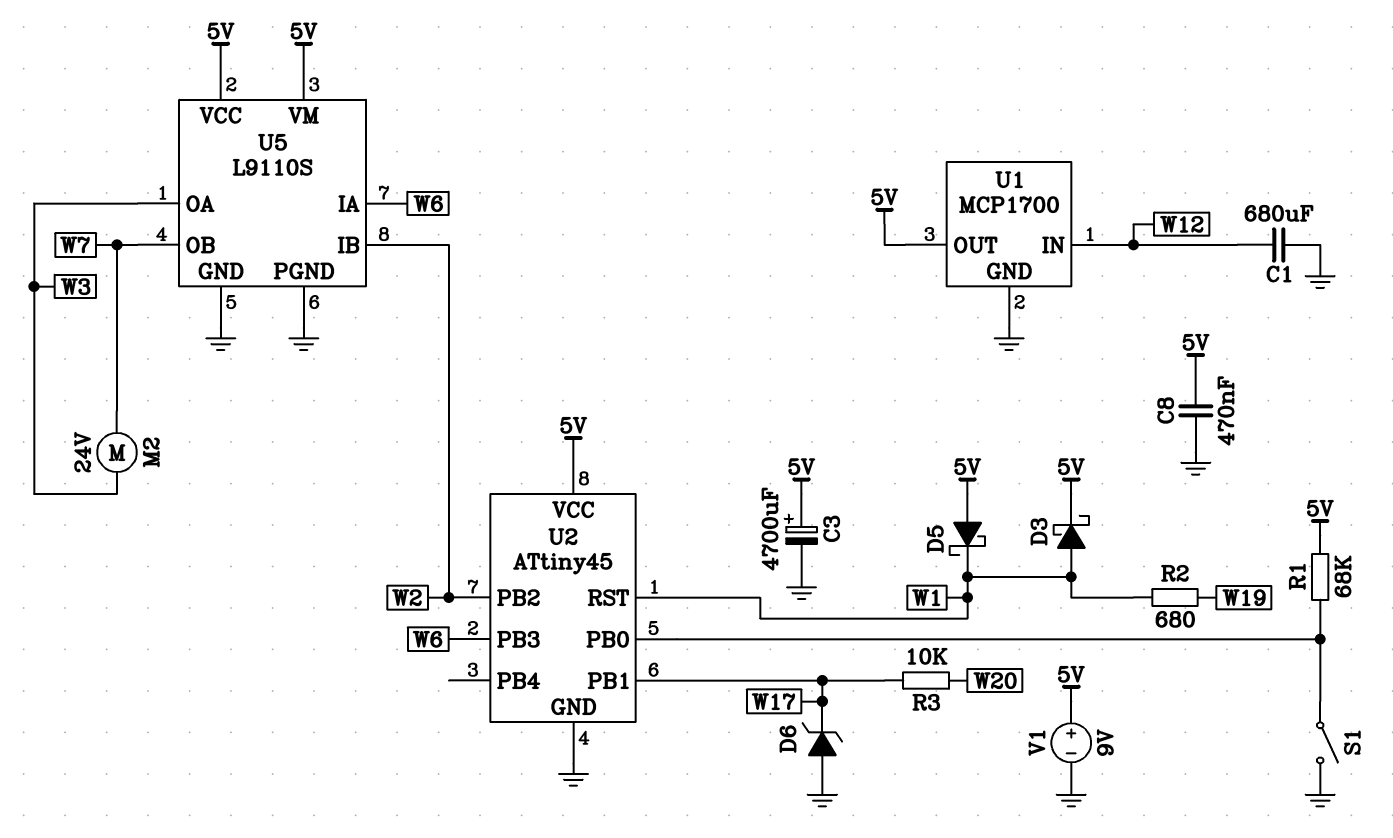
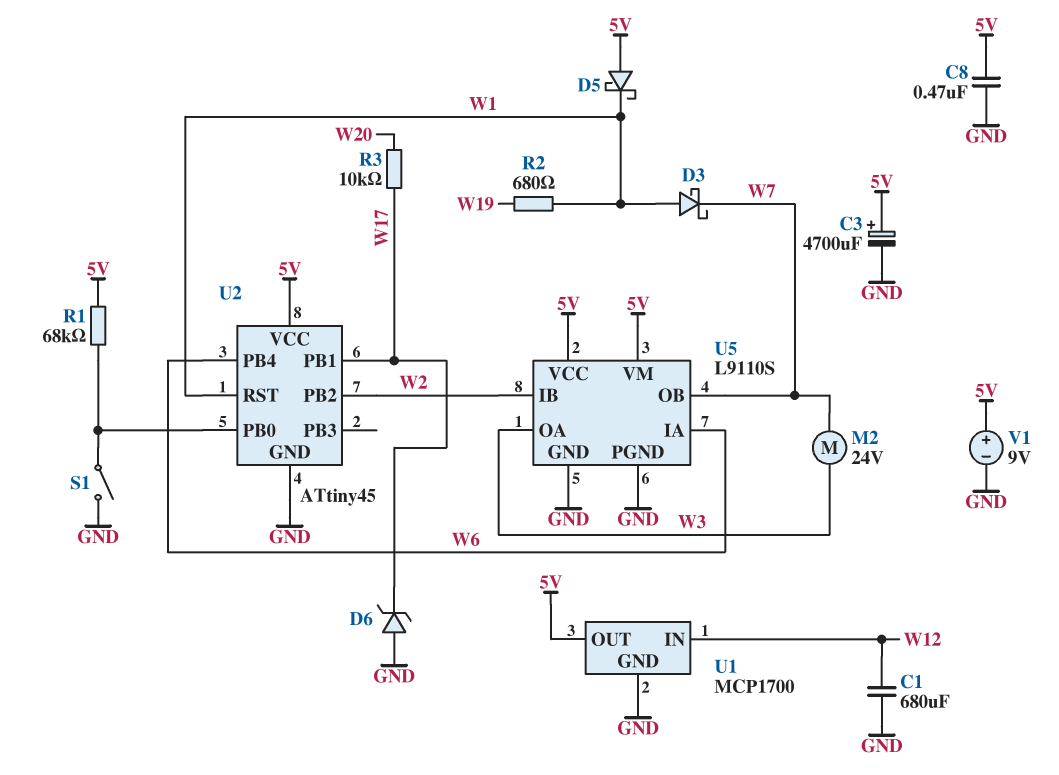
D3: schottky (A W1, K 5V) -> schottky (A W1, K W7)
U2 pin PB3: W6 -> none
U2 pin PB4: none -> W6

